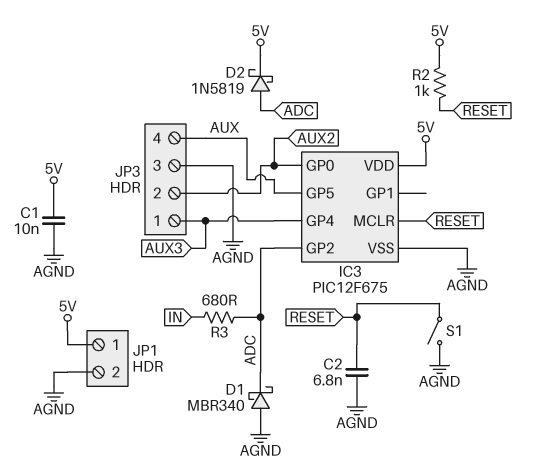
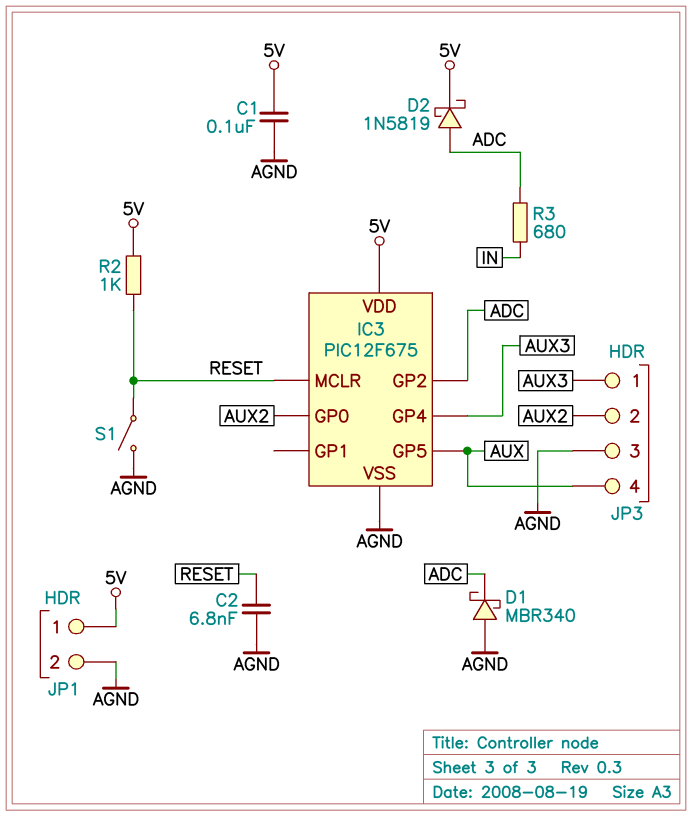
C1: 10nF (5V, AGND) -> 100nF (5V, AGND)

